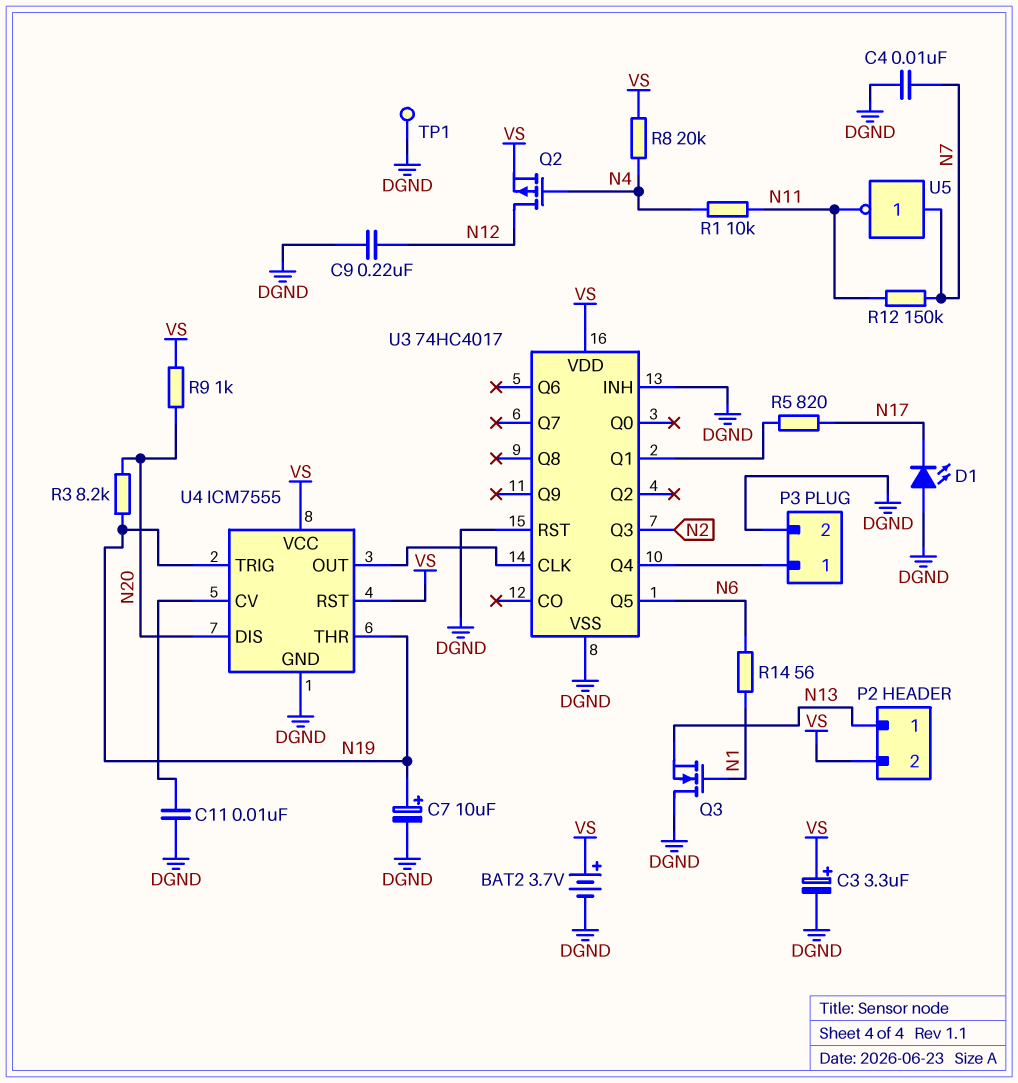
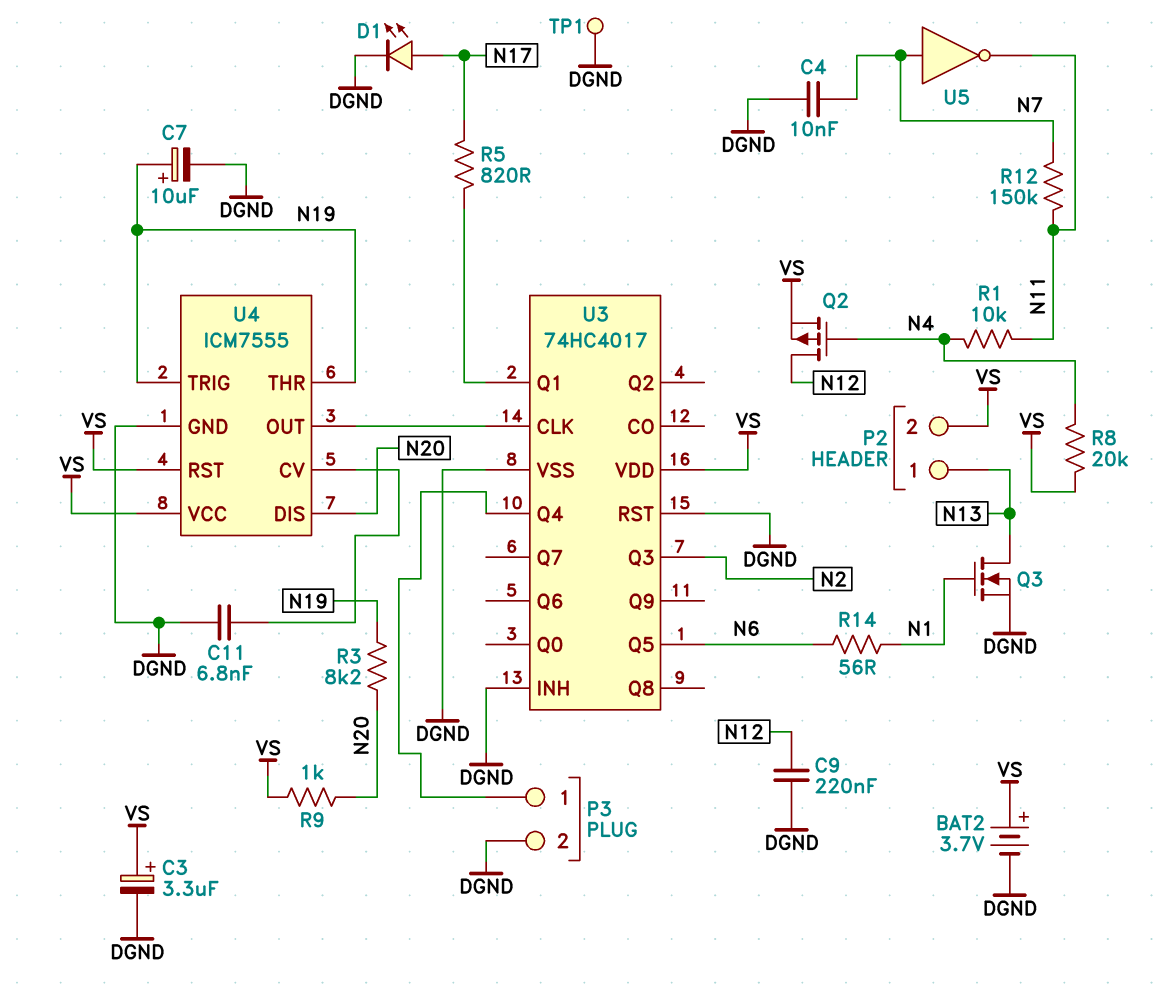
C11: 10nF (DGND, U4/CV) -> 6.8nF (DGND, U4/CV)
D1: LED (A DGND, K N17) -> LED (A N17, K DGND)
Q3: NMOS (G N1, D DGND, S N13) -> NMOS (G N1, D N13, S DGND)

